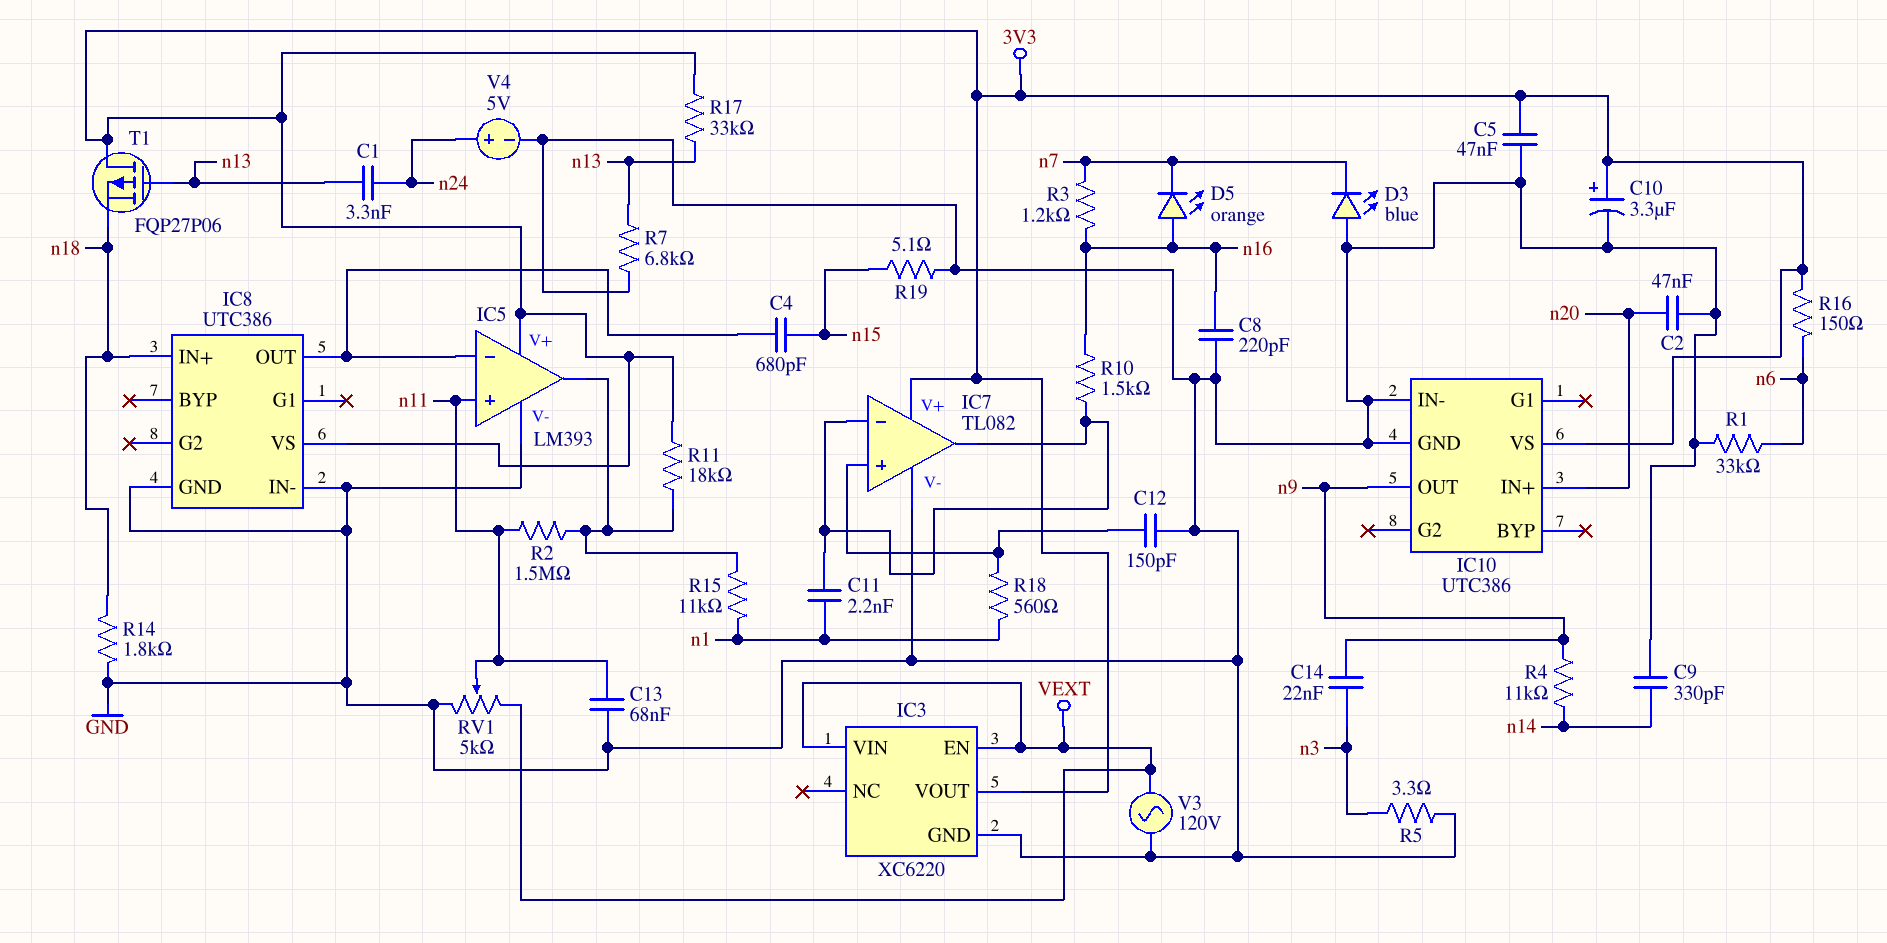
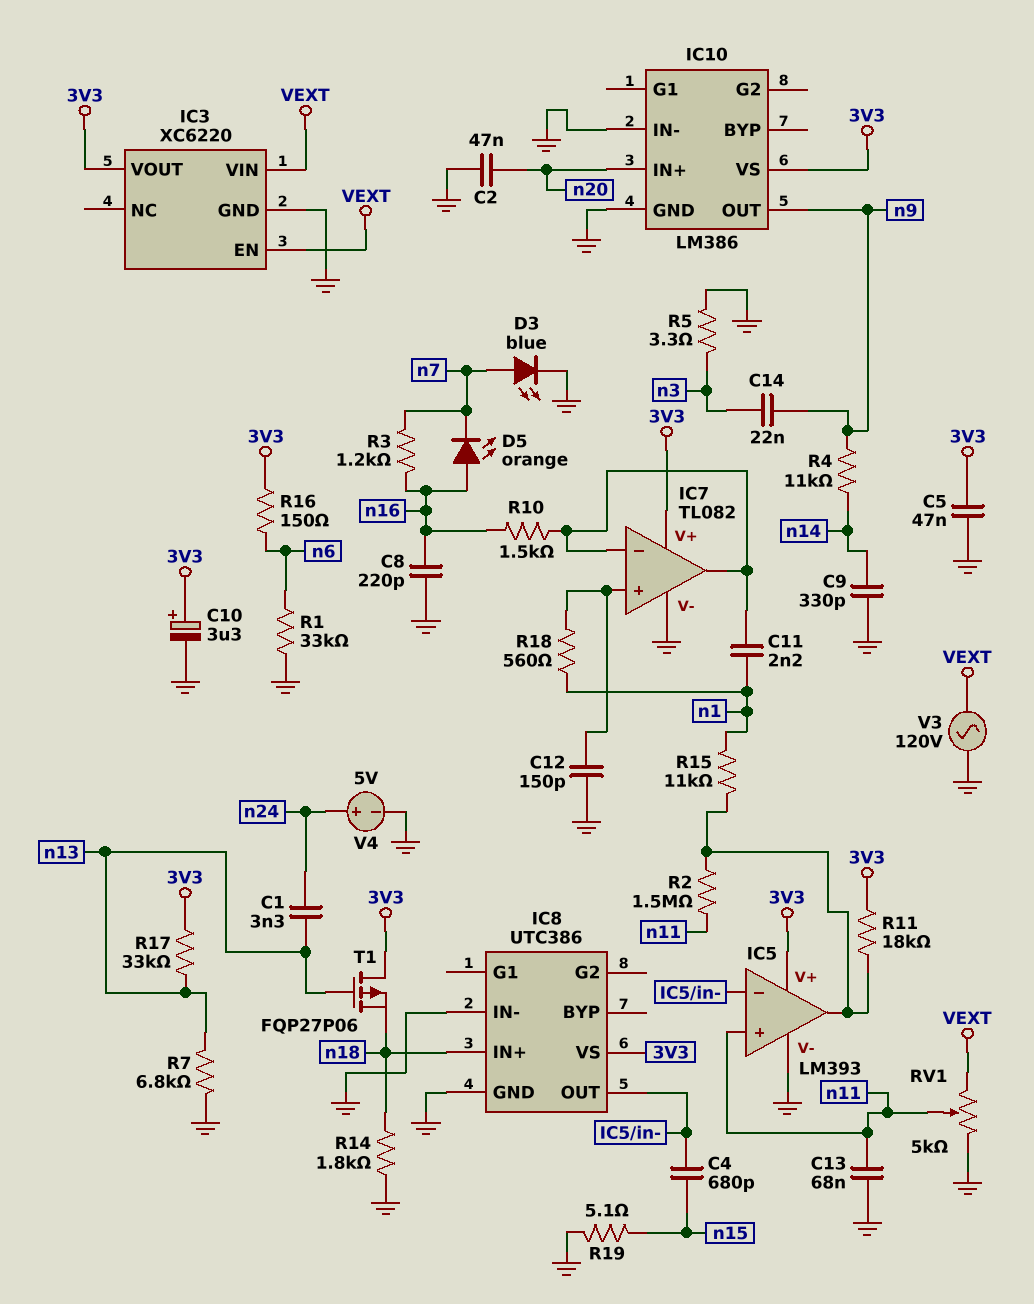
D3: LED blue (A GND, K n7) -> LED blue (A n7, K GND)
IC10: UTC386 -> LM386

